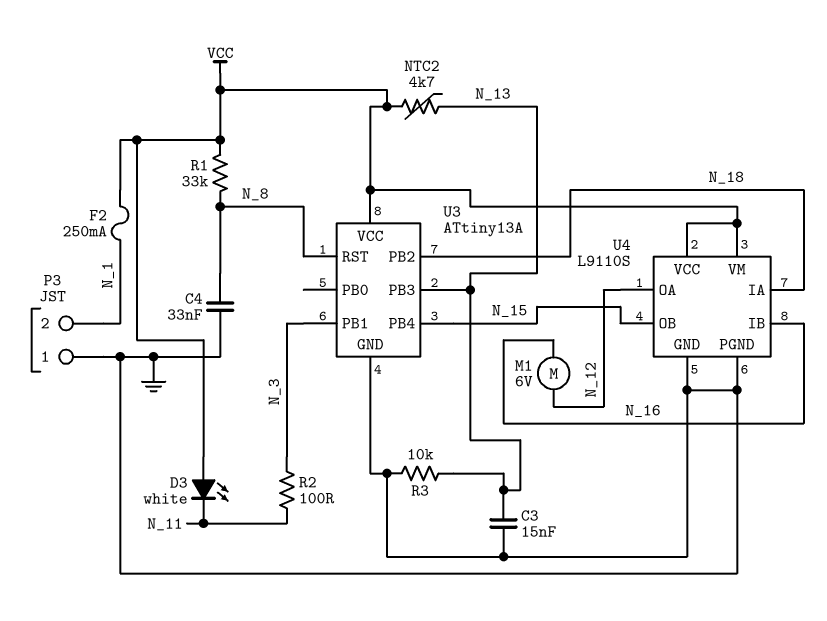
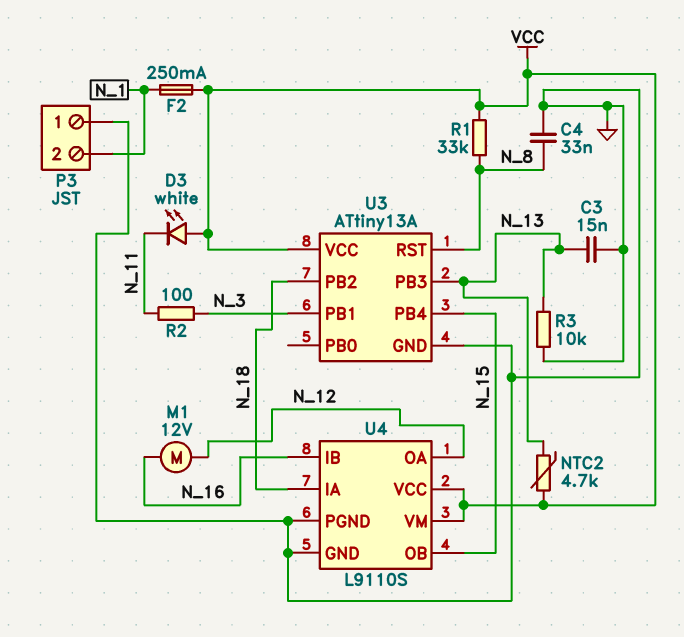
M1: motor 6V (N_12, N_16) -> motor 12V (N_12, N_16)

